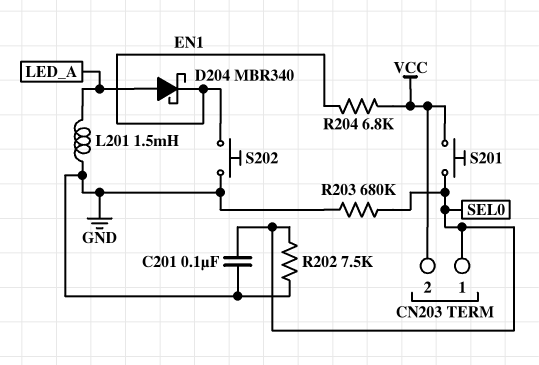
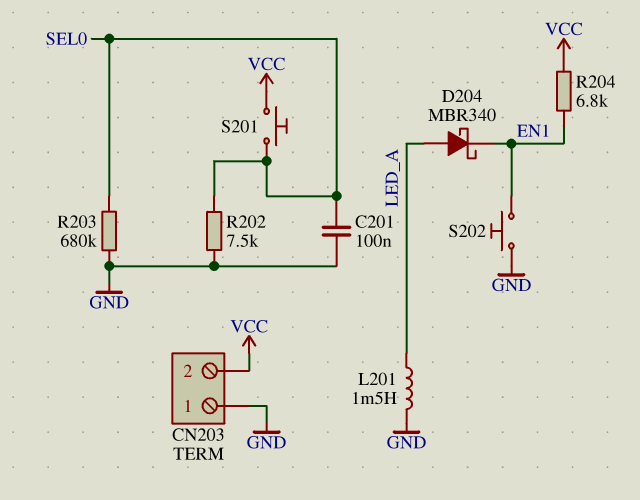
CN203 pin 1: SEL0 -> GND

